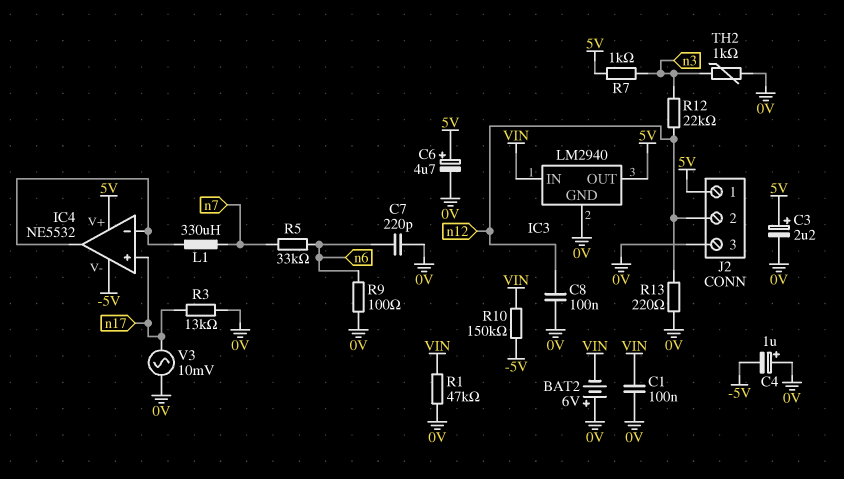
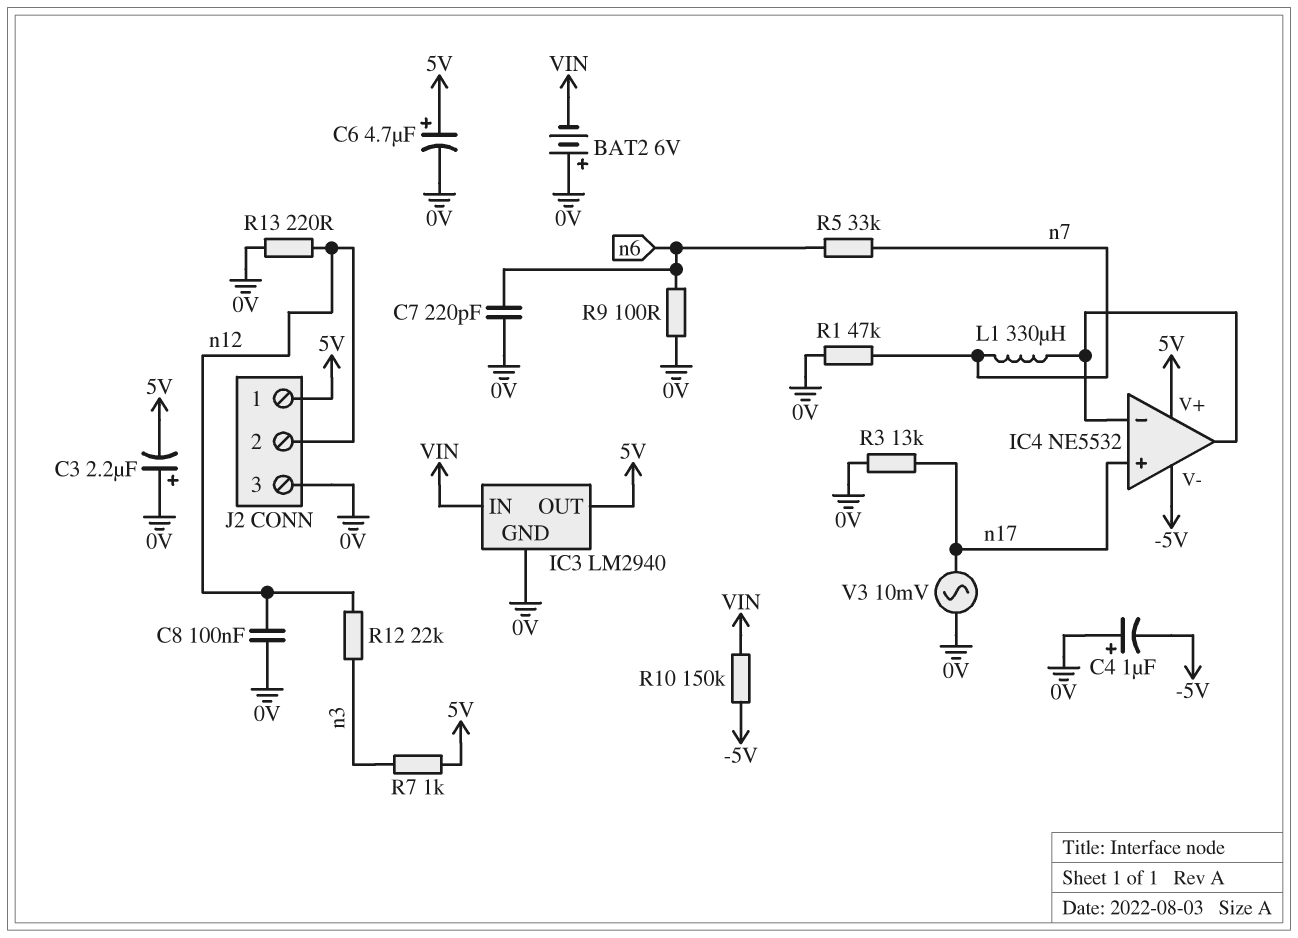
C1: 100nF (0V, VIN) -> none
C3: 2.2uF (plus 5V, minus 0V) -> 2.2uF (plus 0V, minus 5V)
R1: 47k (0V, VIN) -> 47k (0V, n7)
TH2: 1k (0V, n3) -> none

